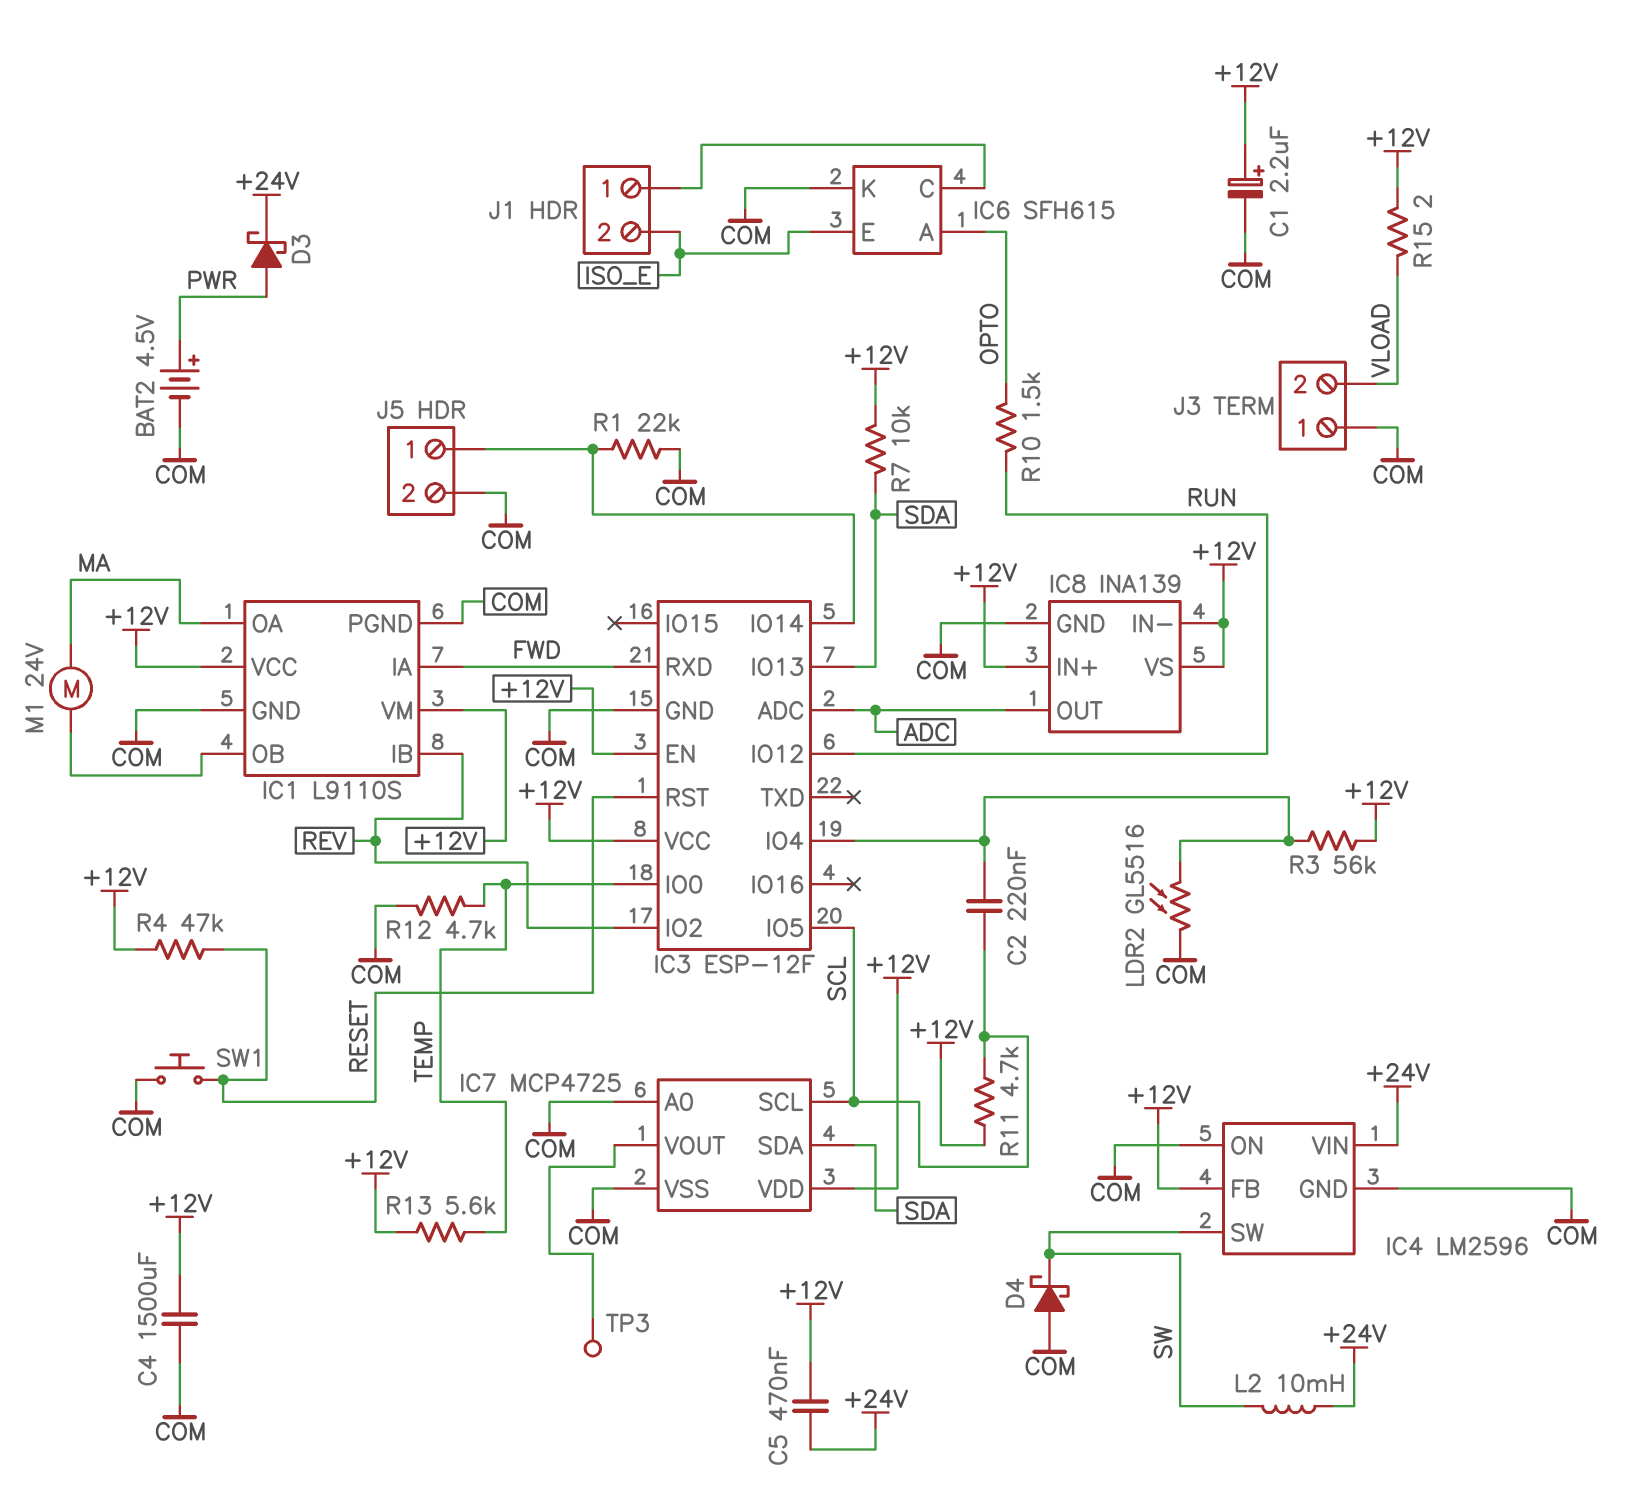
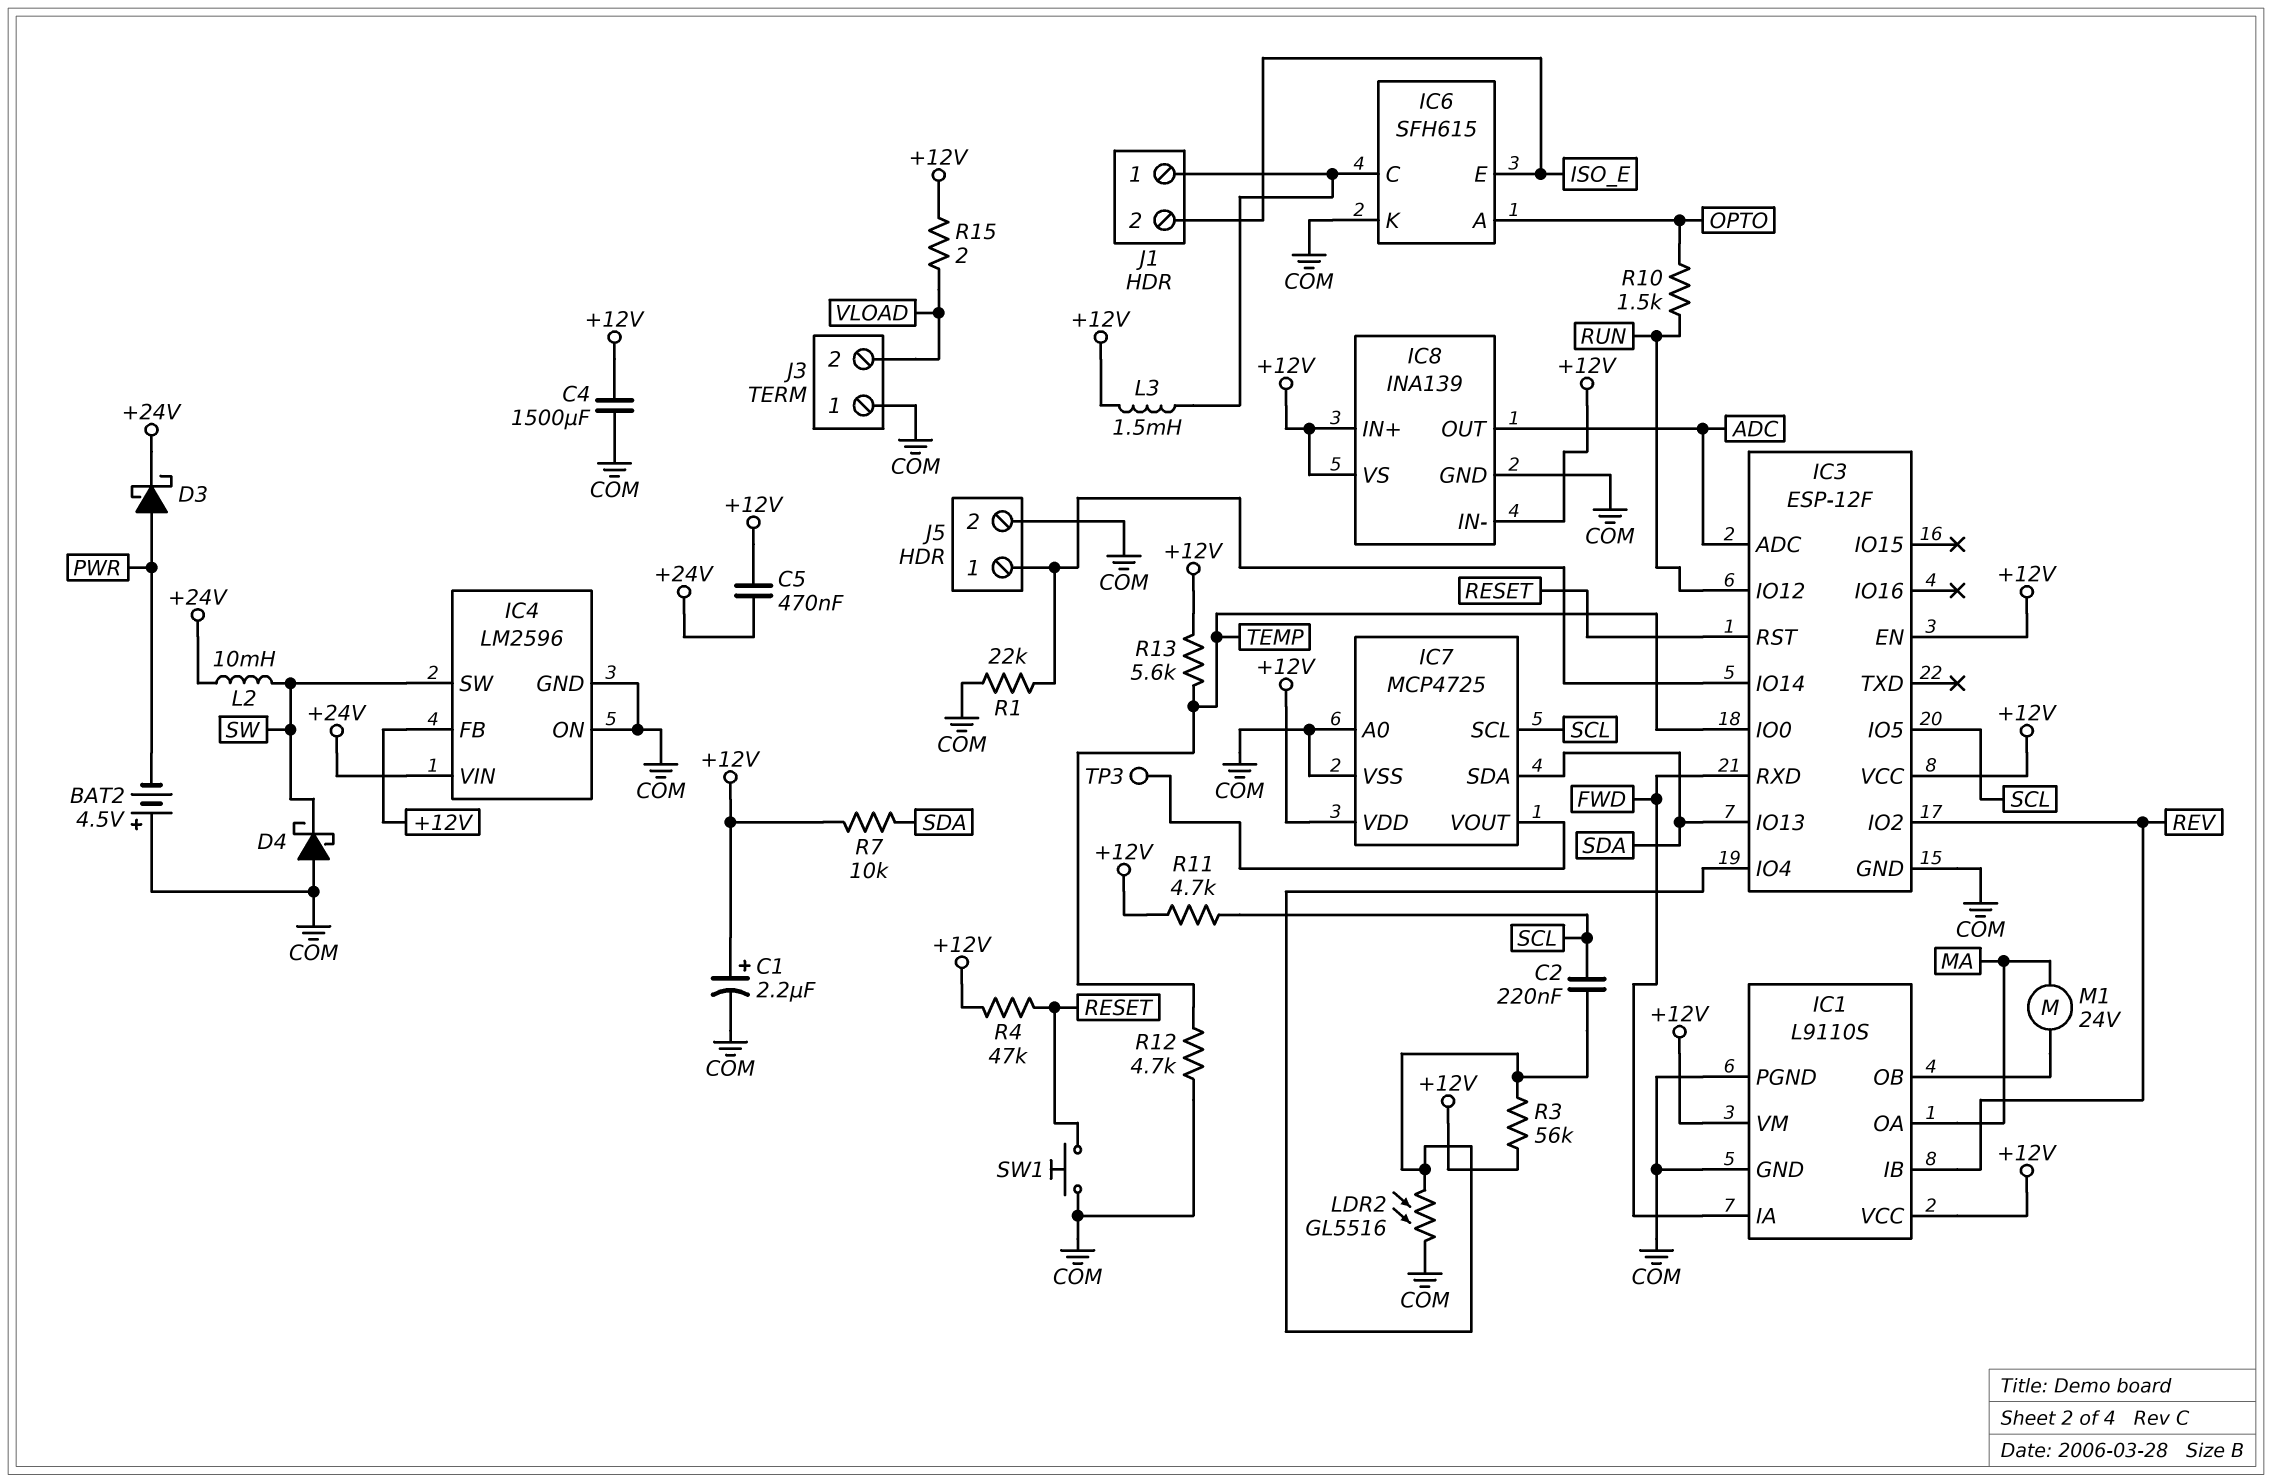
BAT2: 4.5V (plus PWR, minus COM) -> 4.5V (plus COM, minus PWR)
L3: none -> 1.5mH (+12V, IC6/C)

